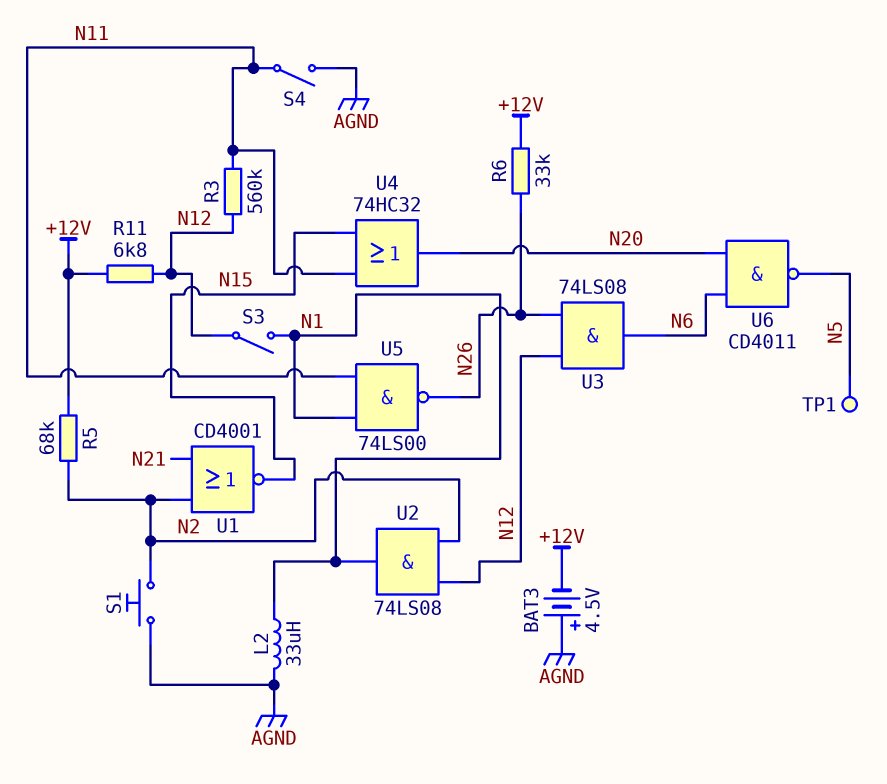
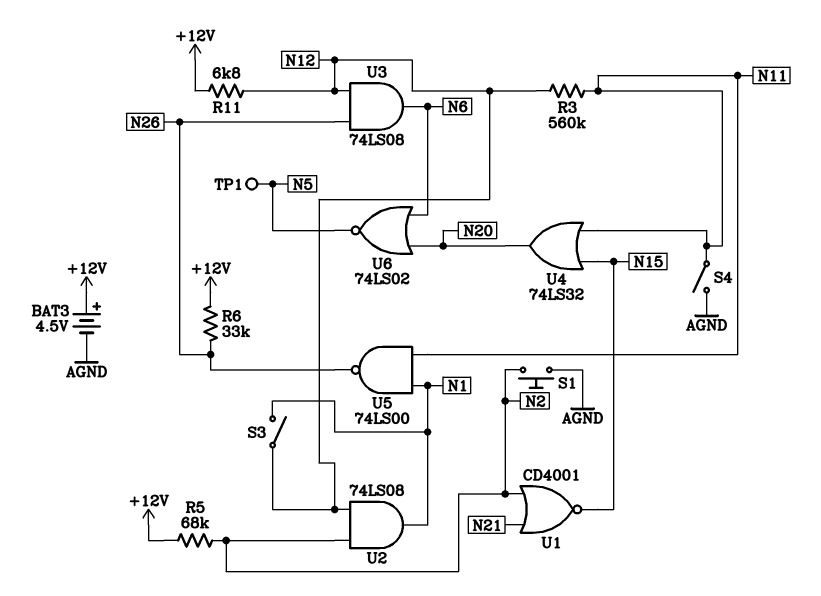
BAT3: 4.5V (plus AGND, minus +12V) -> 4.5V (plus +12V, minus AGND)
L2: 33uH (AGND, N1) -> none
U4: OR 74HC32 (in N11, in N15, out N20) -> OR 74LS32 (in N11, in N15, out N20)
U6: NAND CD4011 (in N6, in N20, out N5) -> NOR 74LS02 (in N6, in N20, out N5)

